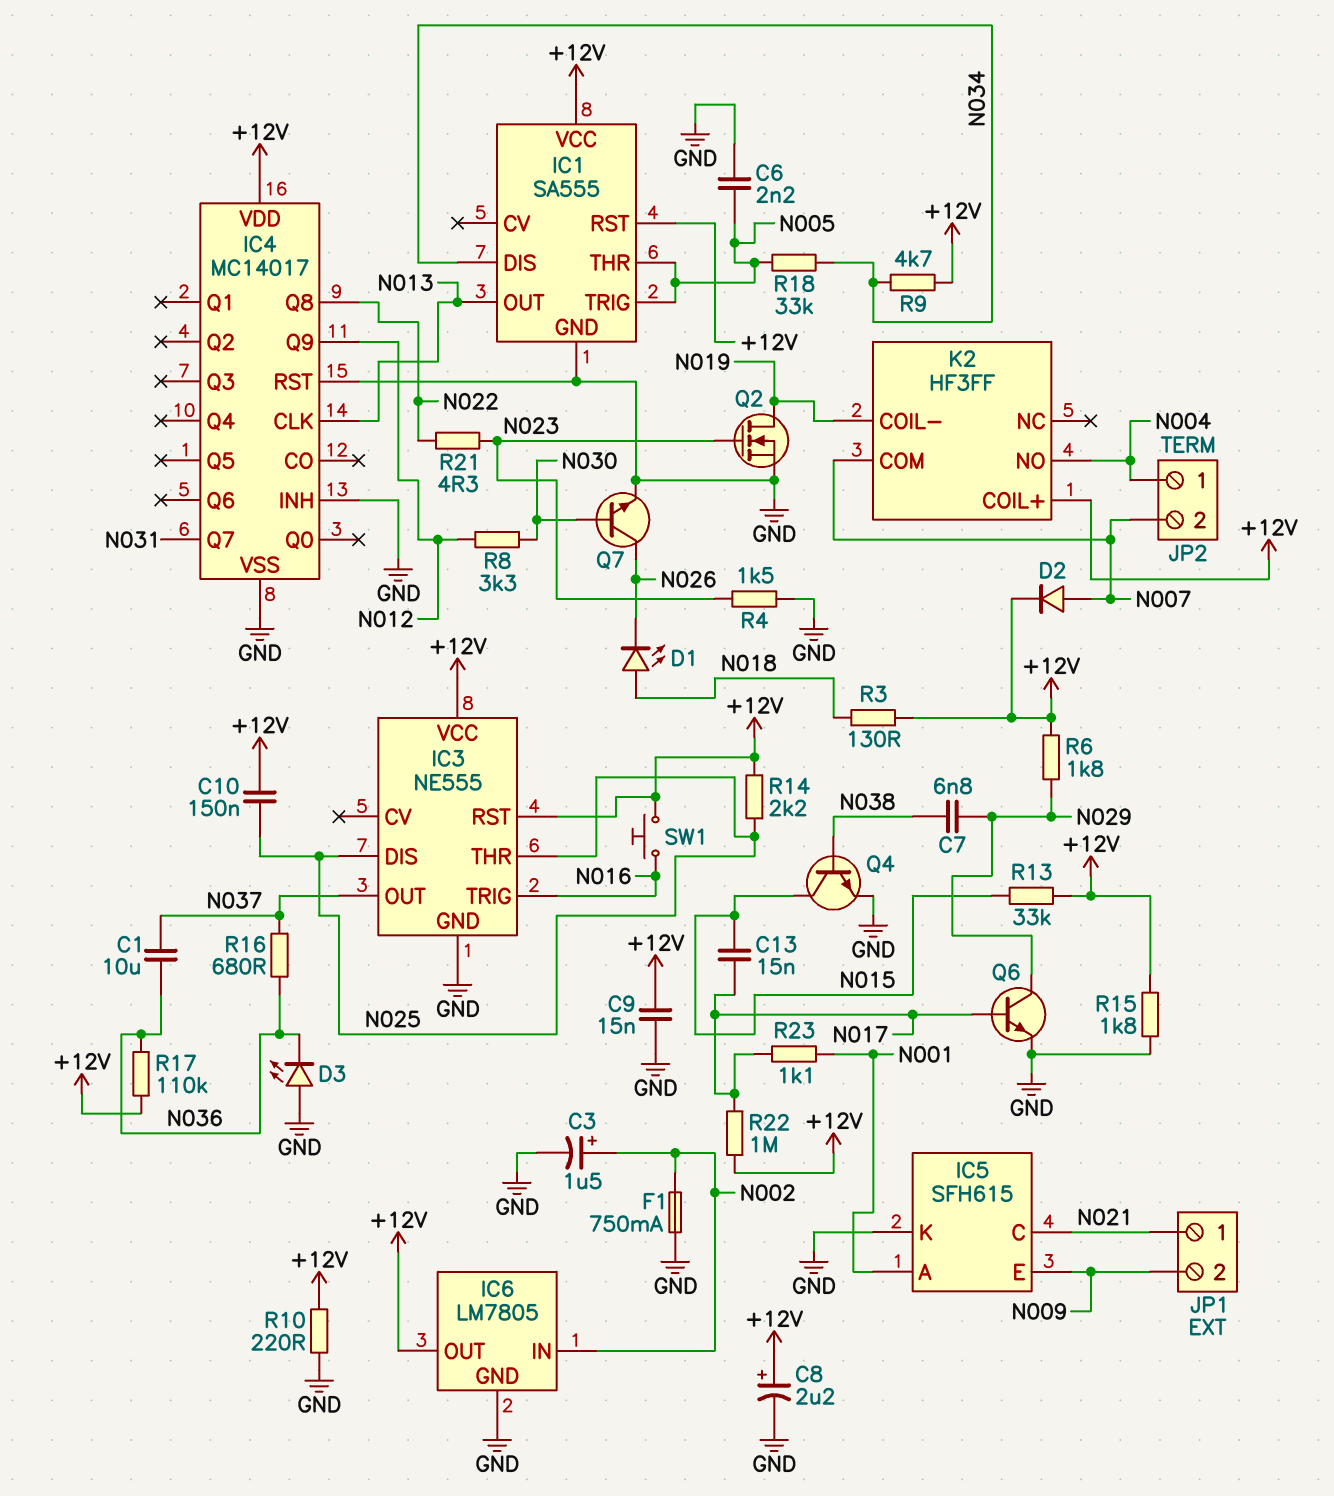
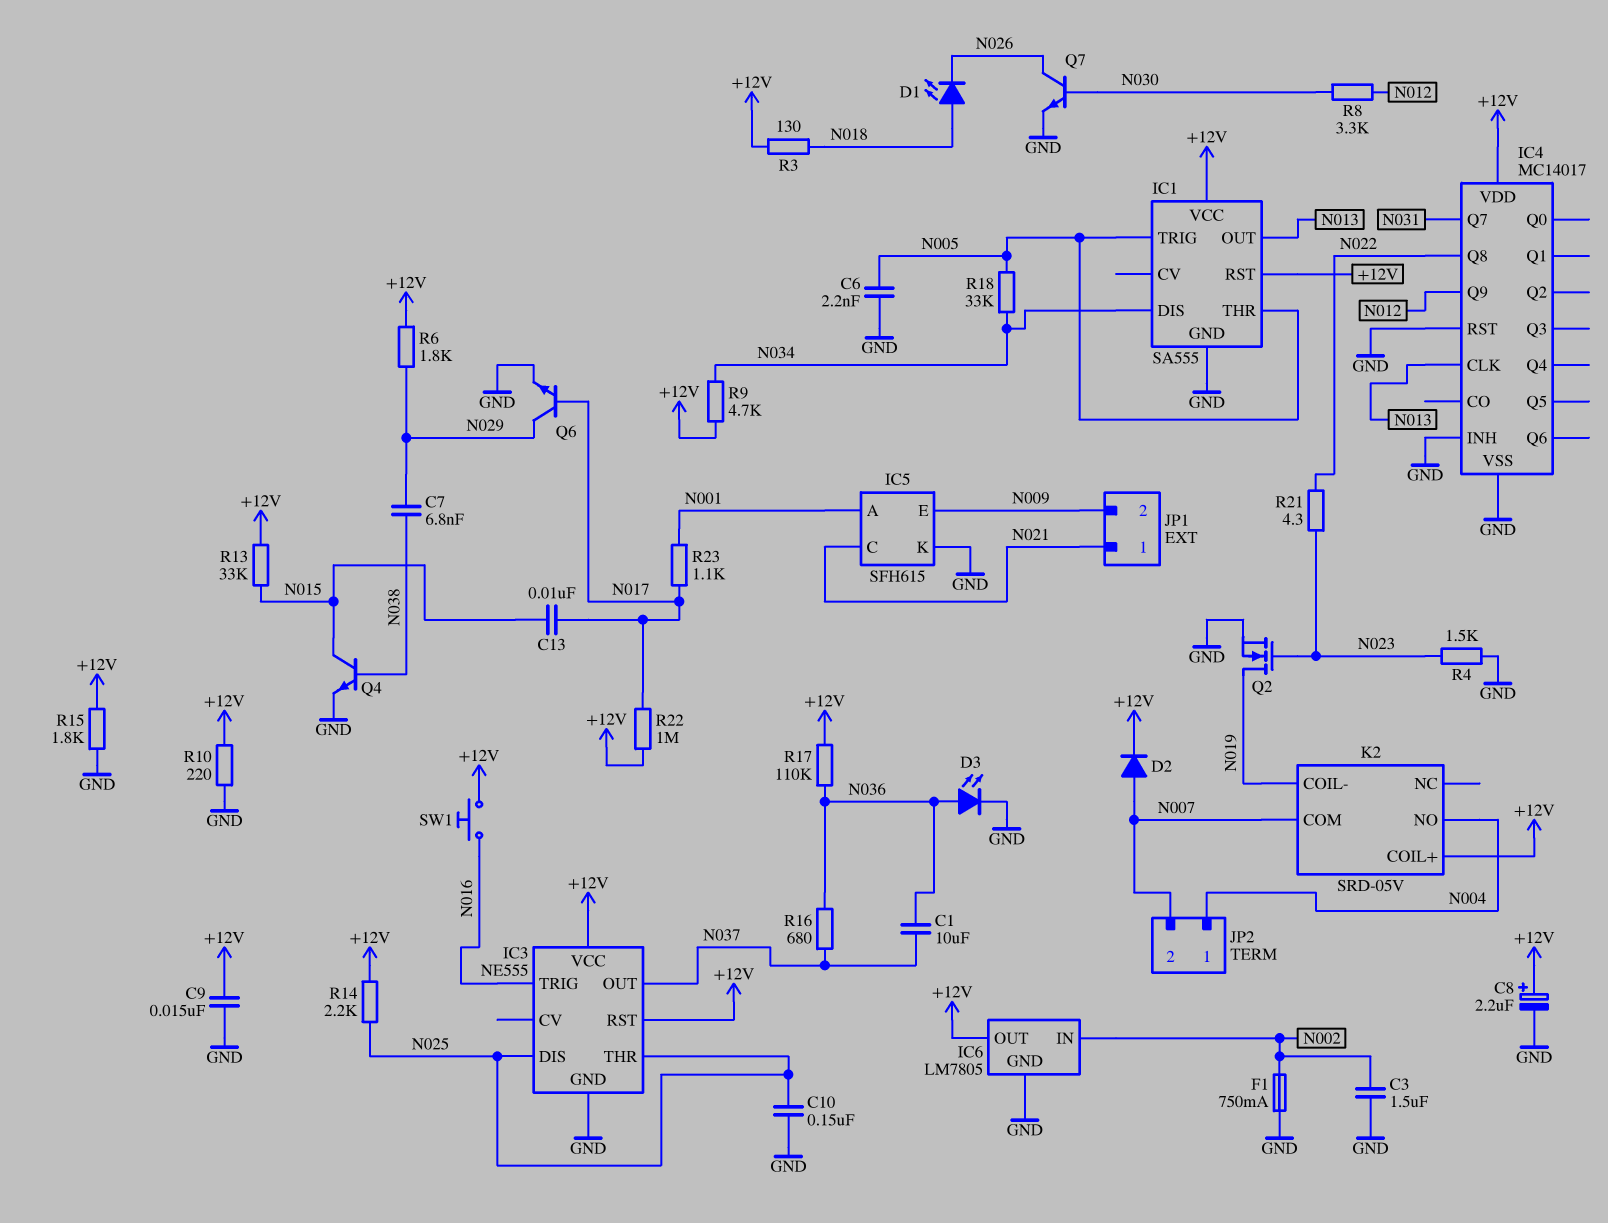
C3: 1.5uF (plus N002, minus GND) -> 1.5uF (GND, N002)
C10: 150nF (+12V, N025) -> 150nF (GND, N025)
C13: 15nF (N015, N017) -> 10nF (N015, N017)
D3: LED (A GND, K N036) -> LED (A N036, K GND)
K2: HF3FF -> SRD-05V

